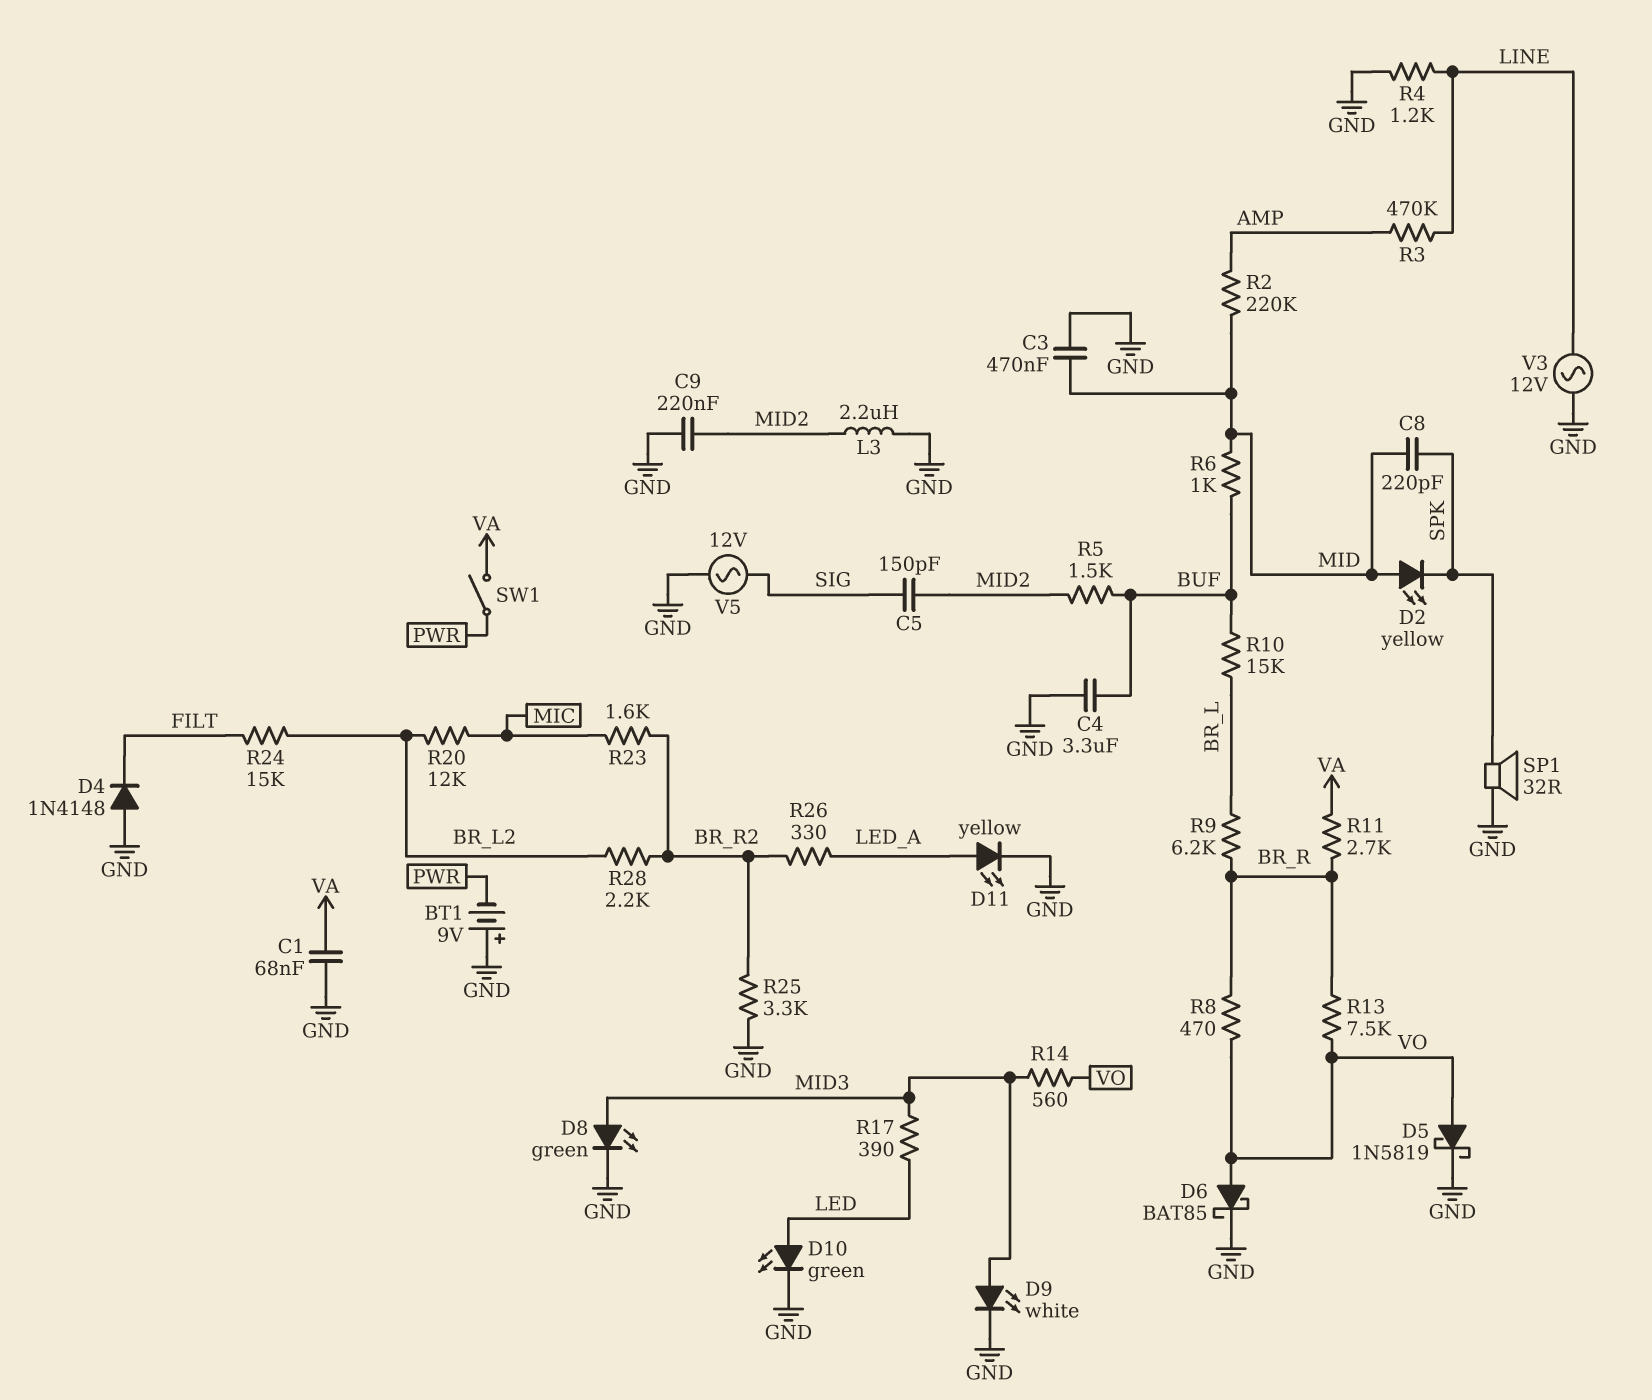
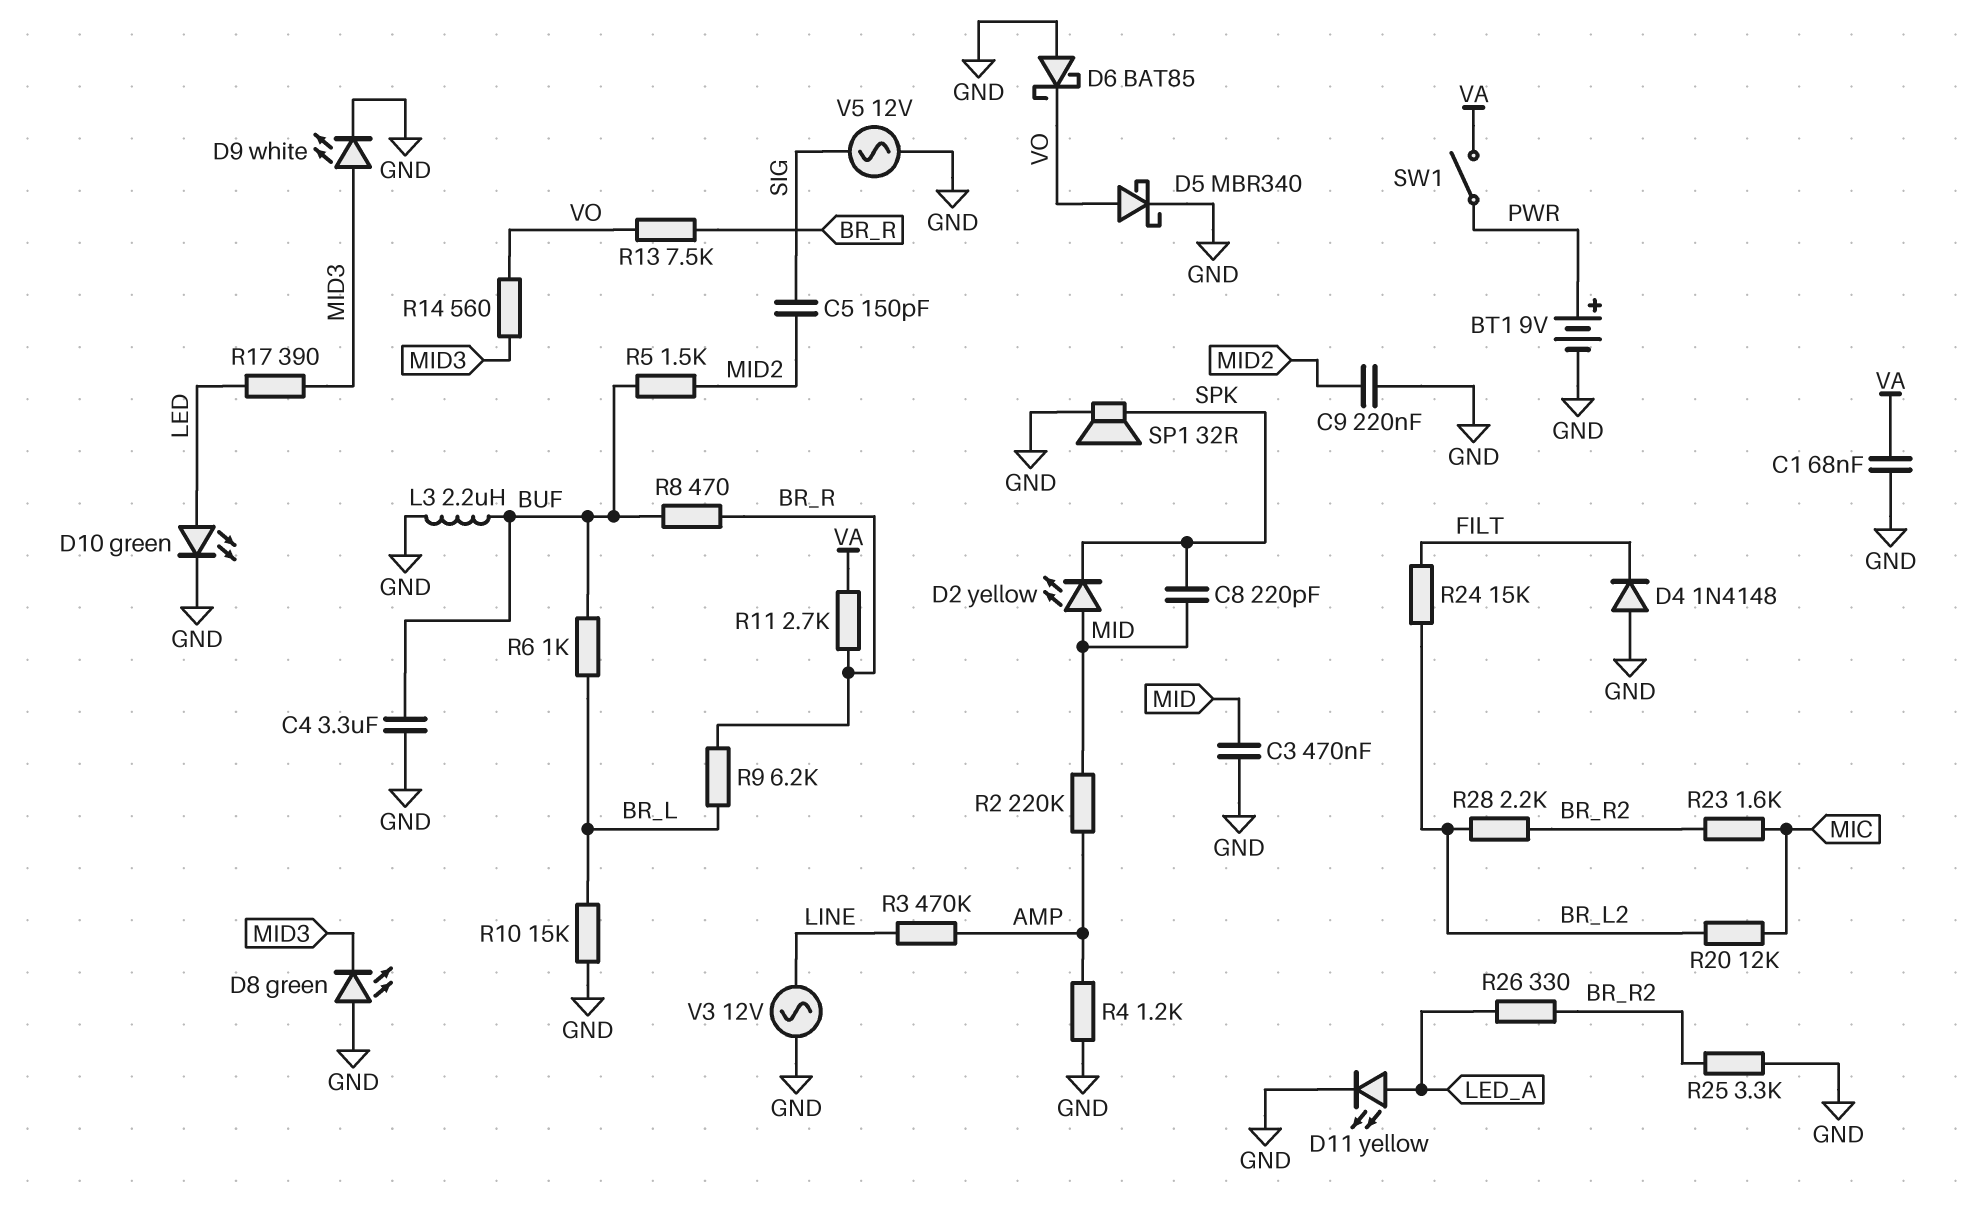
BT1: 9V (plus GND, minus PWR) -> 9V (plus PWR, minus GND)
D5: schottky 1N5819 (A VO, K GND) -> schottky MBR340 (A VO, K GND)
D6: schottky BAT85 (A VO, K GND) -> schottky BAT85 (A GND, K VO)
D8: LED green (A MID3, K GND) -> LED green (A GND, K MID3)
L3: 2.2uH (GND, MID2) -> 2.2uH (BUF, GND)
R4: 1.2k (GND, LINE) -> 1.2k (AMP, GND)
R6: 1k (BUF, MID) -> 1k (BR_L, BUF)
R8: 470 (BR_R, VO) -> 470 (BR_R, BUF)
R10: 15k (BR_L, BUF) -> 15k (BR_L, GND)

